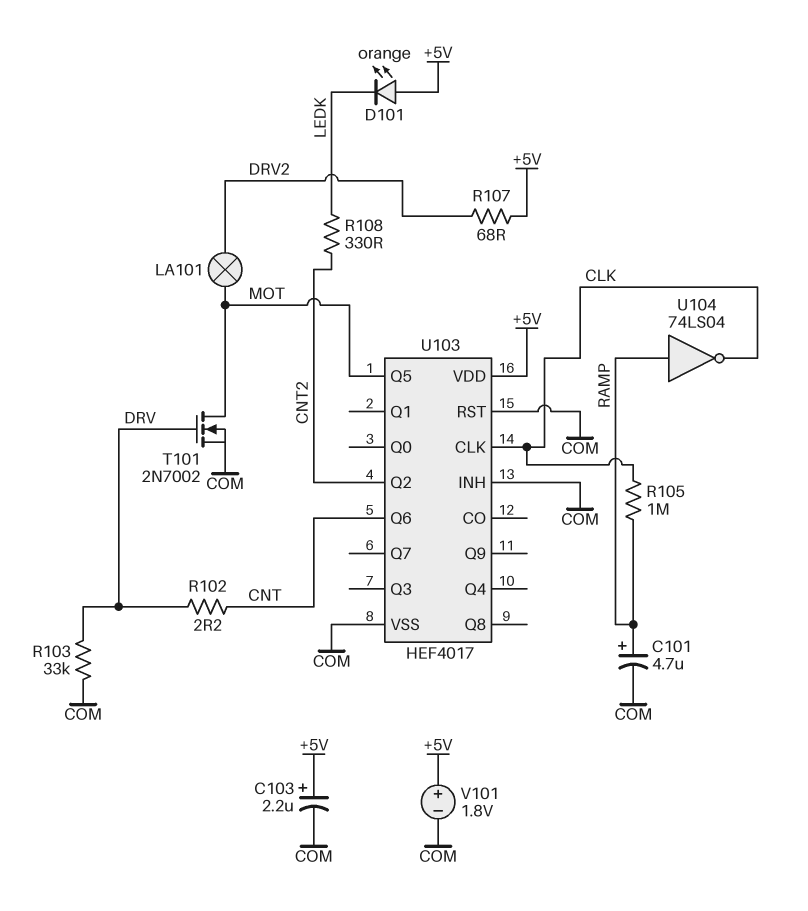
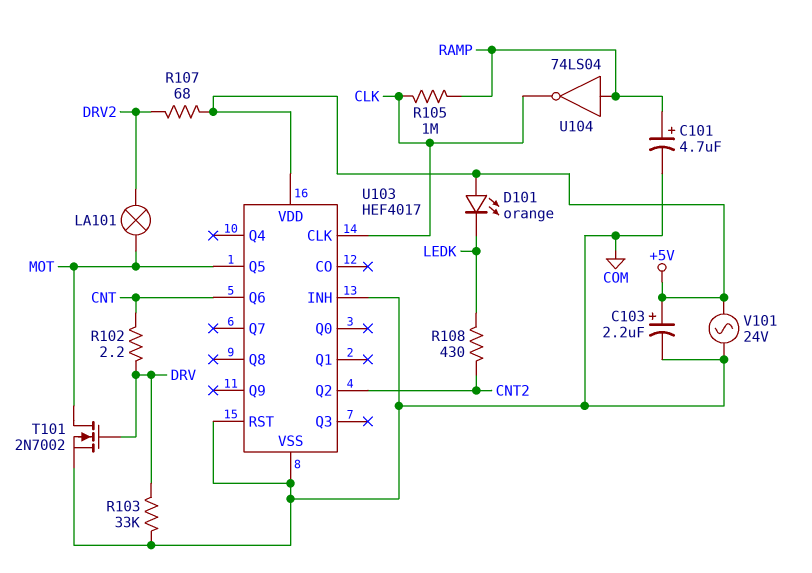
R108: 330 (CNT2, LEDK) -> 430 (CNT2, LEDK)
V101: 1.8V (plus +5V, minus COM) -> AC 24V (+5V, COM)

